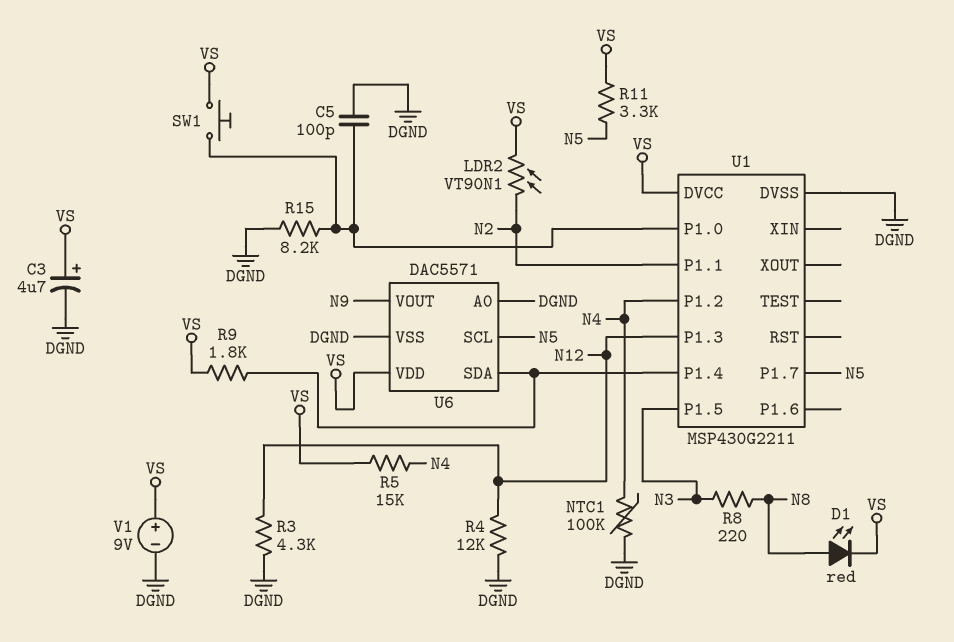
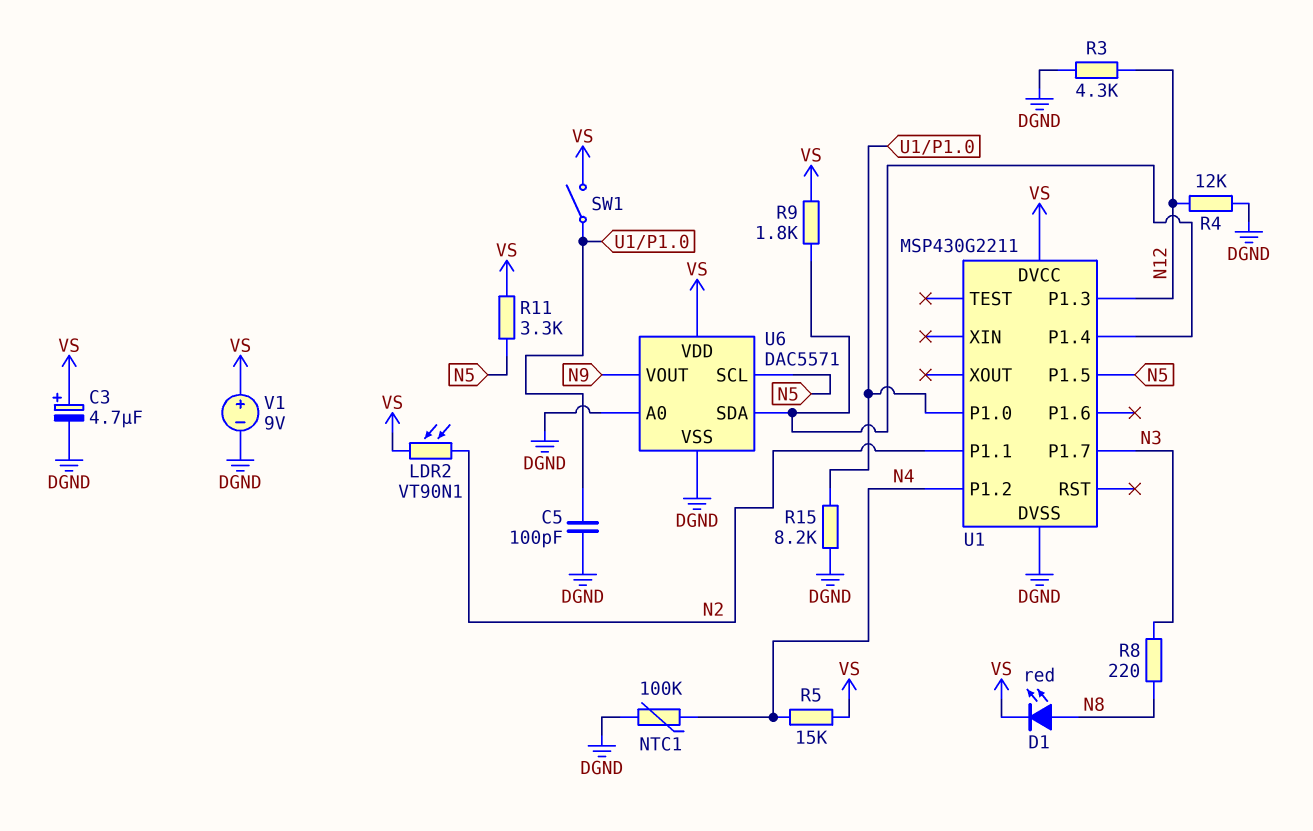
SW1: button (U1/P1.0, VS) -> switch (U1/P1.0, VS)
U1 pin P1.5: N3 -> N5
U1 pin P1.7: N5 -> N3

